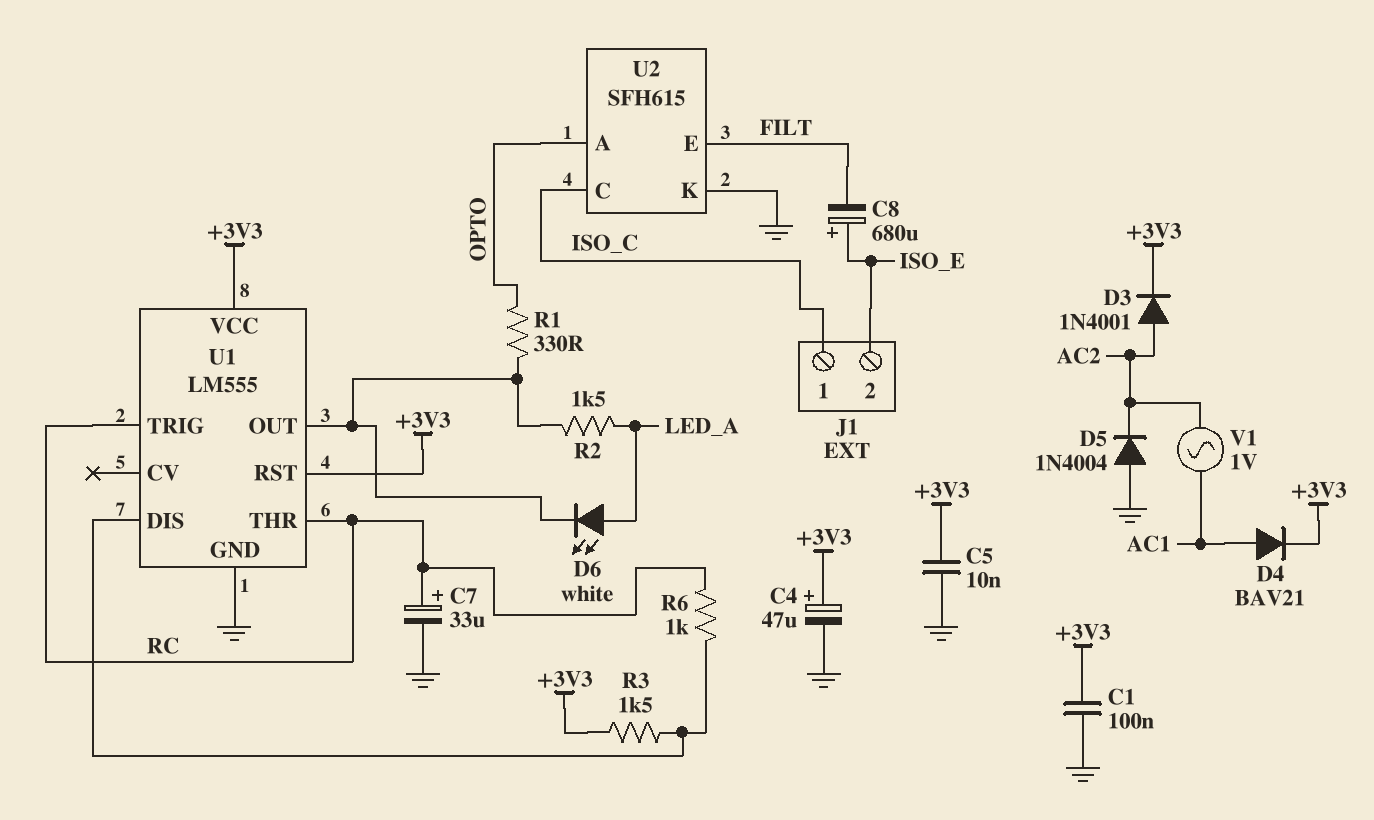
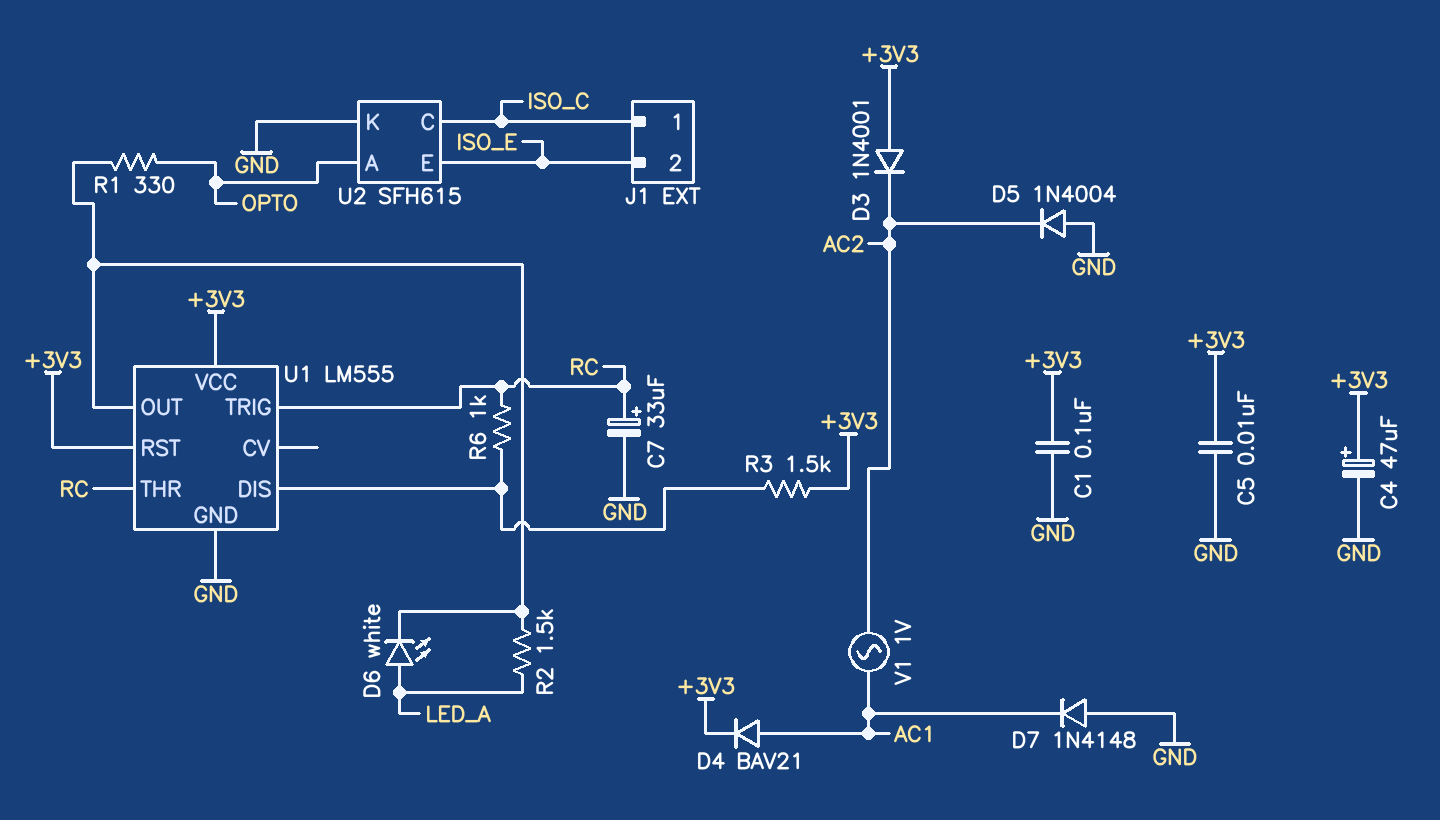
C8: 680uF (plus ISO_E, minus FILT) -> none
D3: diode 1N4001 (A AC2, K +3V3) -> diode 1N4001 (A +3V3, K AC2)
D7: none -> diode 1N4148 (A GND, K AC1)
U2 pin E: FILT -> ISO_E

